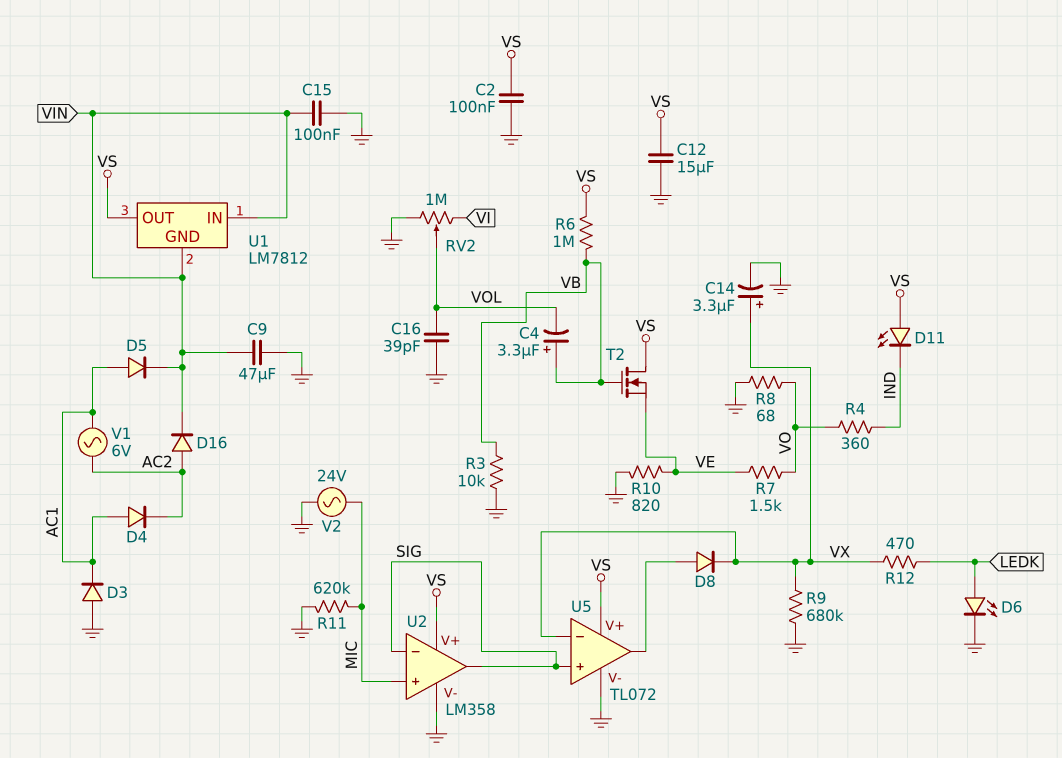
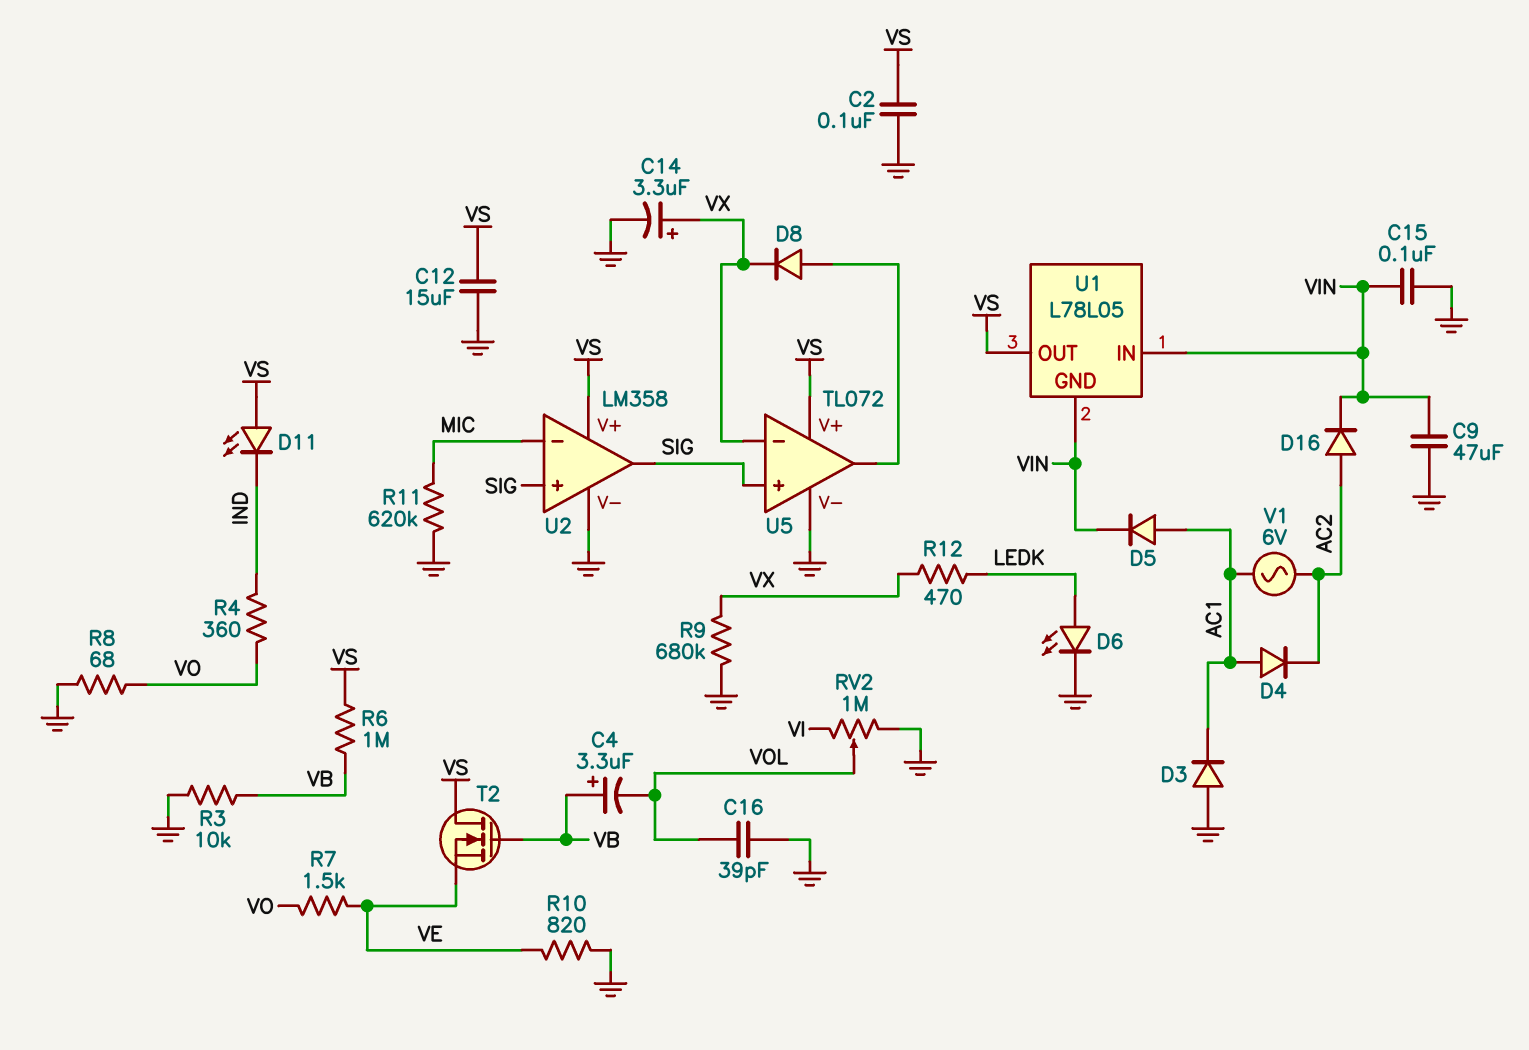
U1: LM7812 -> L78L05
U2 pin in+: MIC -> SIG
U2 pin in-: SIG -> MIC
V2: AC 24V (GND, MIC) -> none

